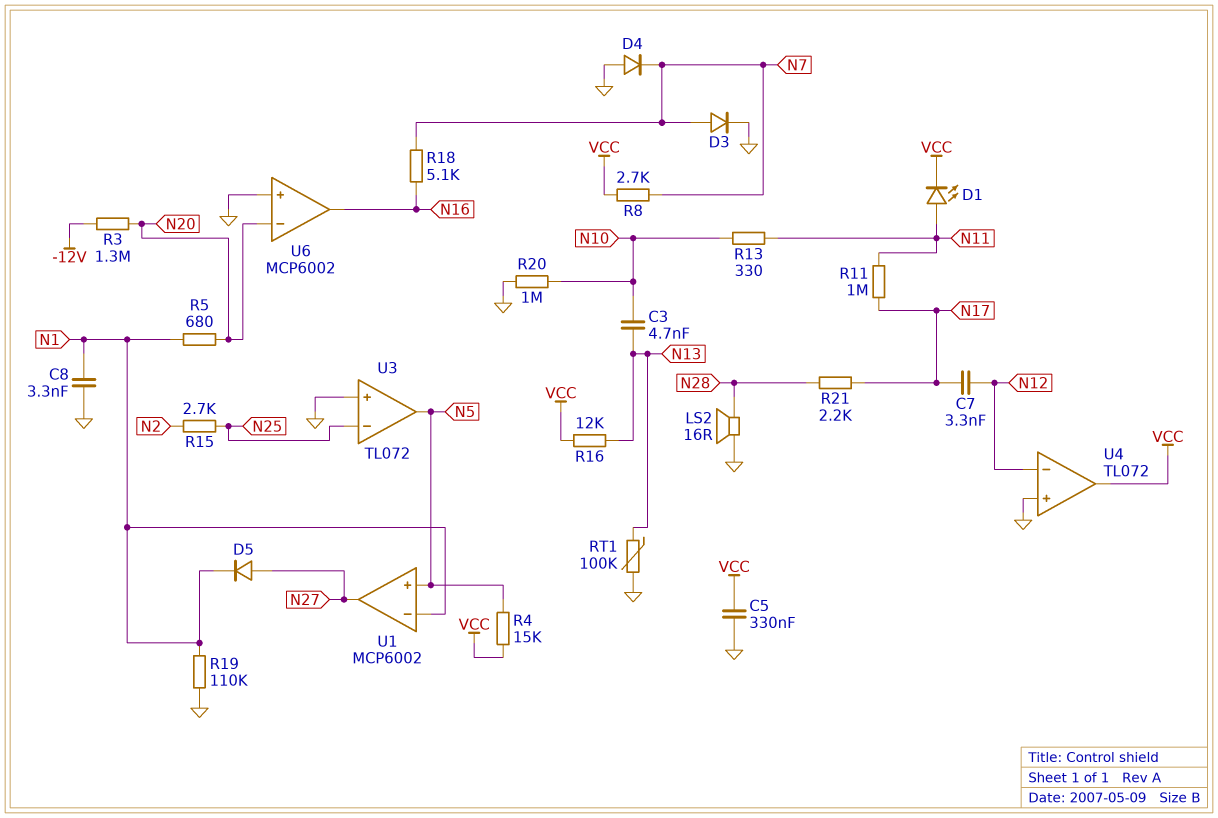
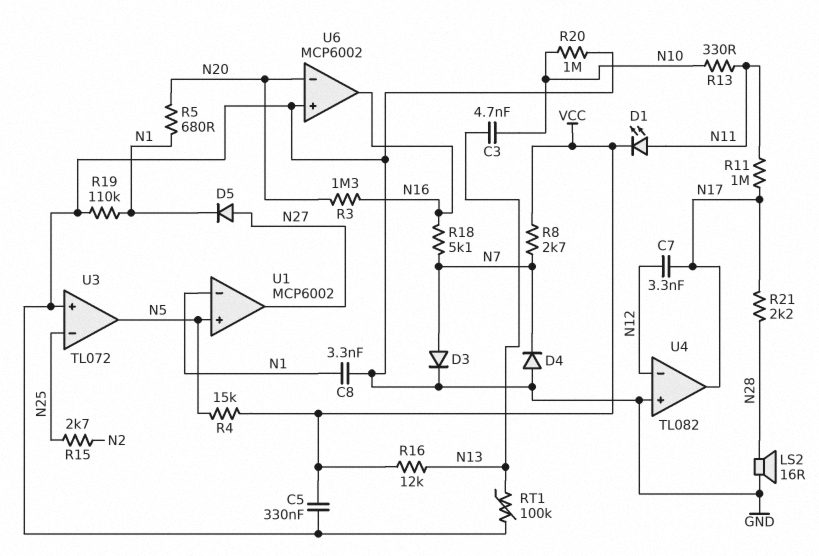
R3: 1.3M (-12V, N20) -> 1.3M (N16, N20)
U4: TL072 -> TL082
U4 pin out: VCC -> N17

